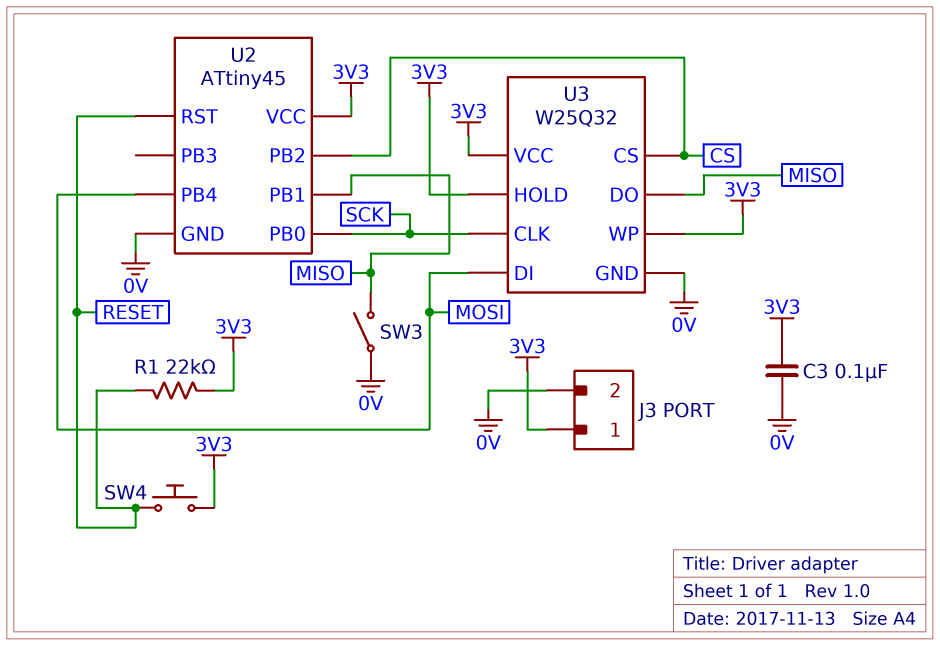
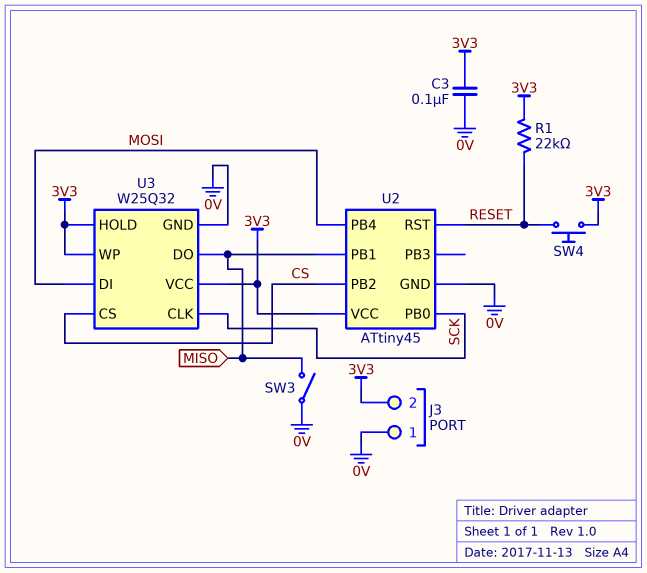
J3 pin 1: 3V3 -> 0V
J3 pin 2: 0V -> 3V3

